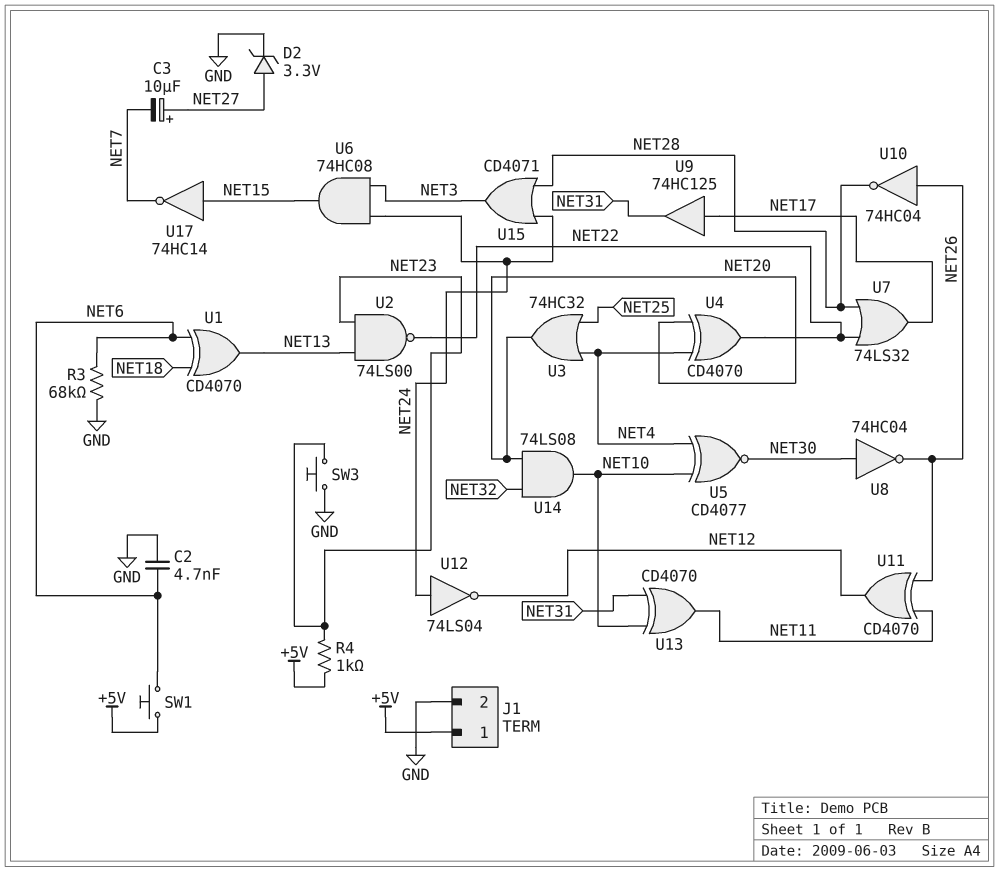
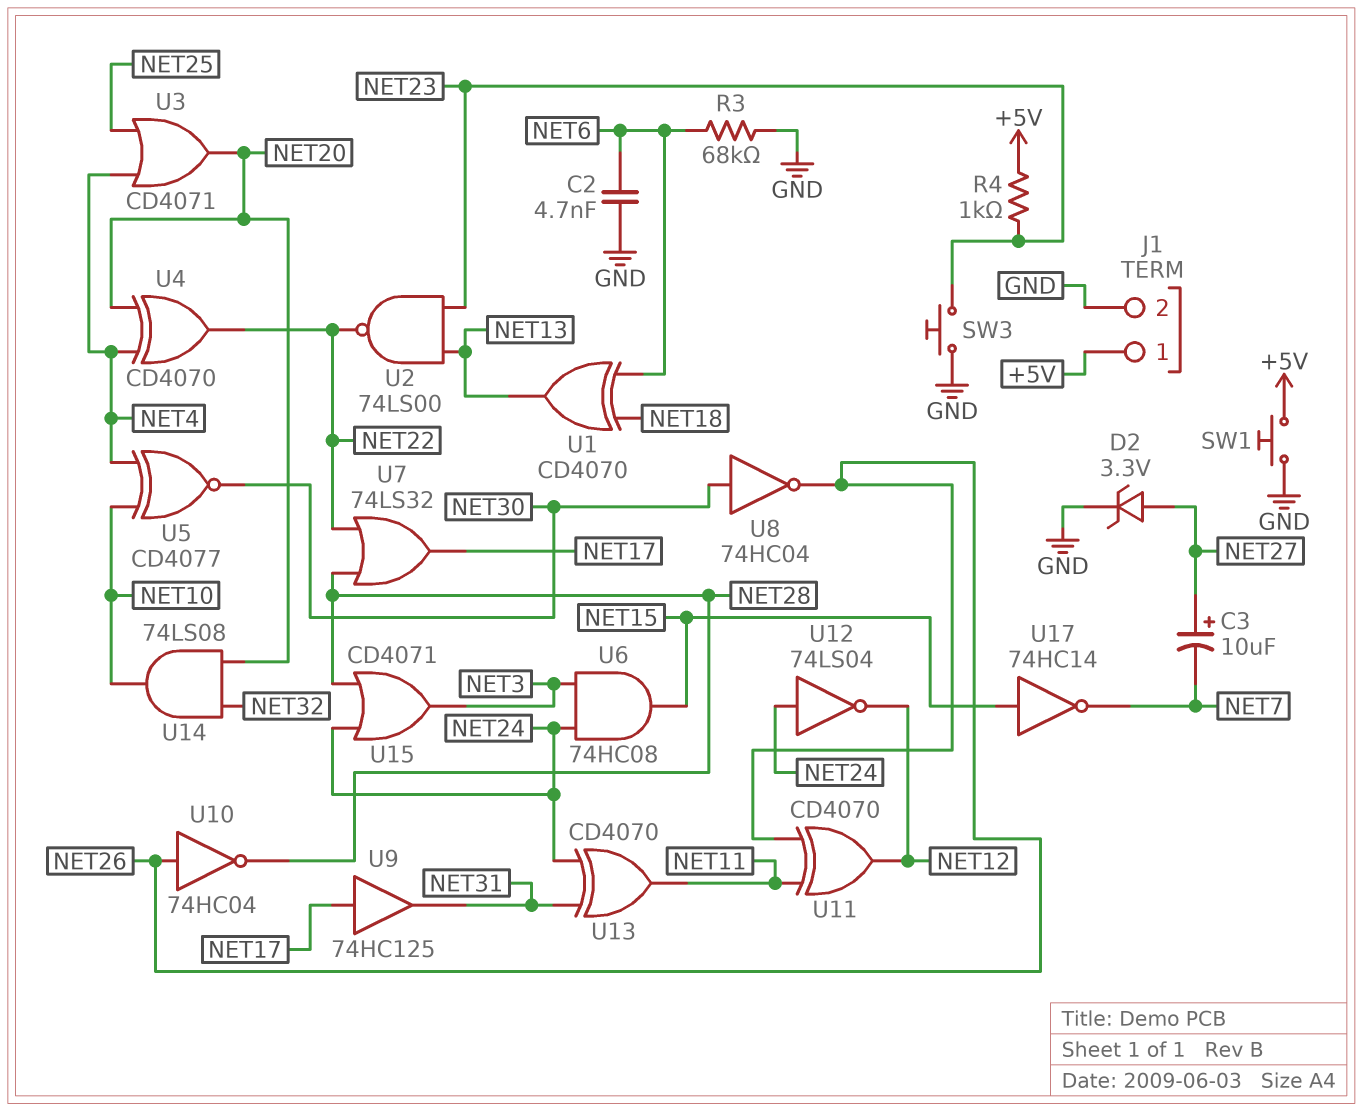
SW1: button (+5V, NET6) -> button (+5V, GND)
U3: OR 74HC32 (in NET4, in NET25, out NET20) -> OR CD4071 (in NET4, in NET25, out NET20)
U13: XOR CD4070 (in NET10, in NET31, out NET11) -> XOR CD4070 (in NET24, in NET31, out NET11)

